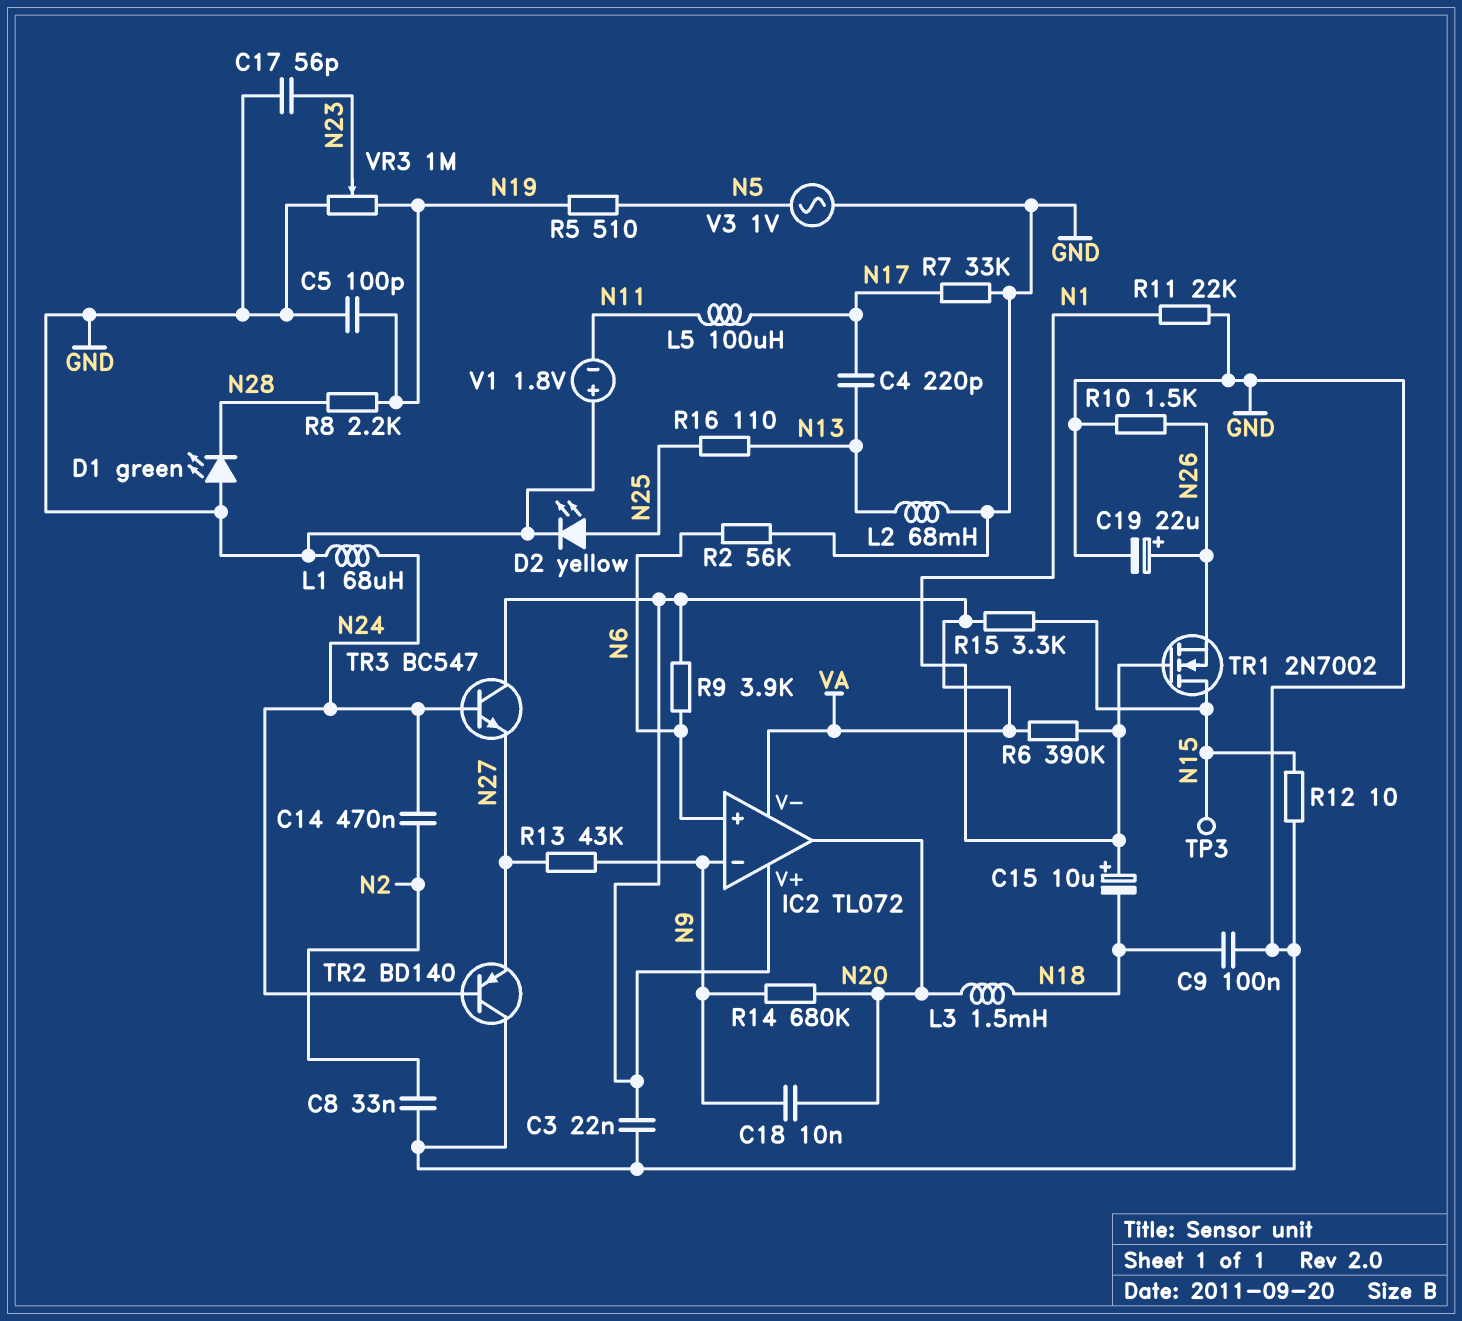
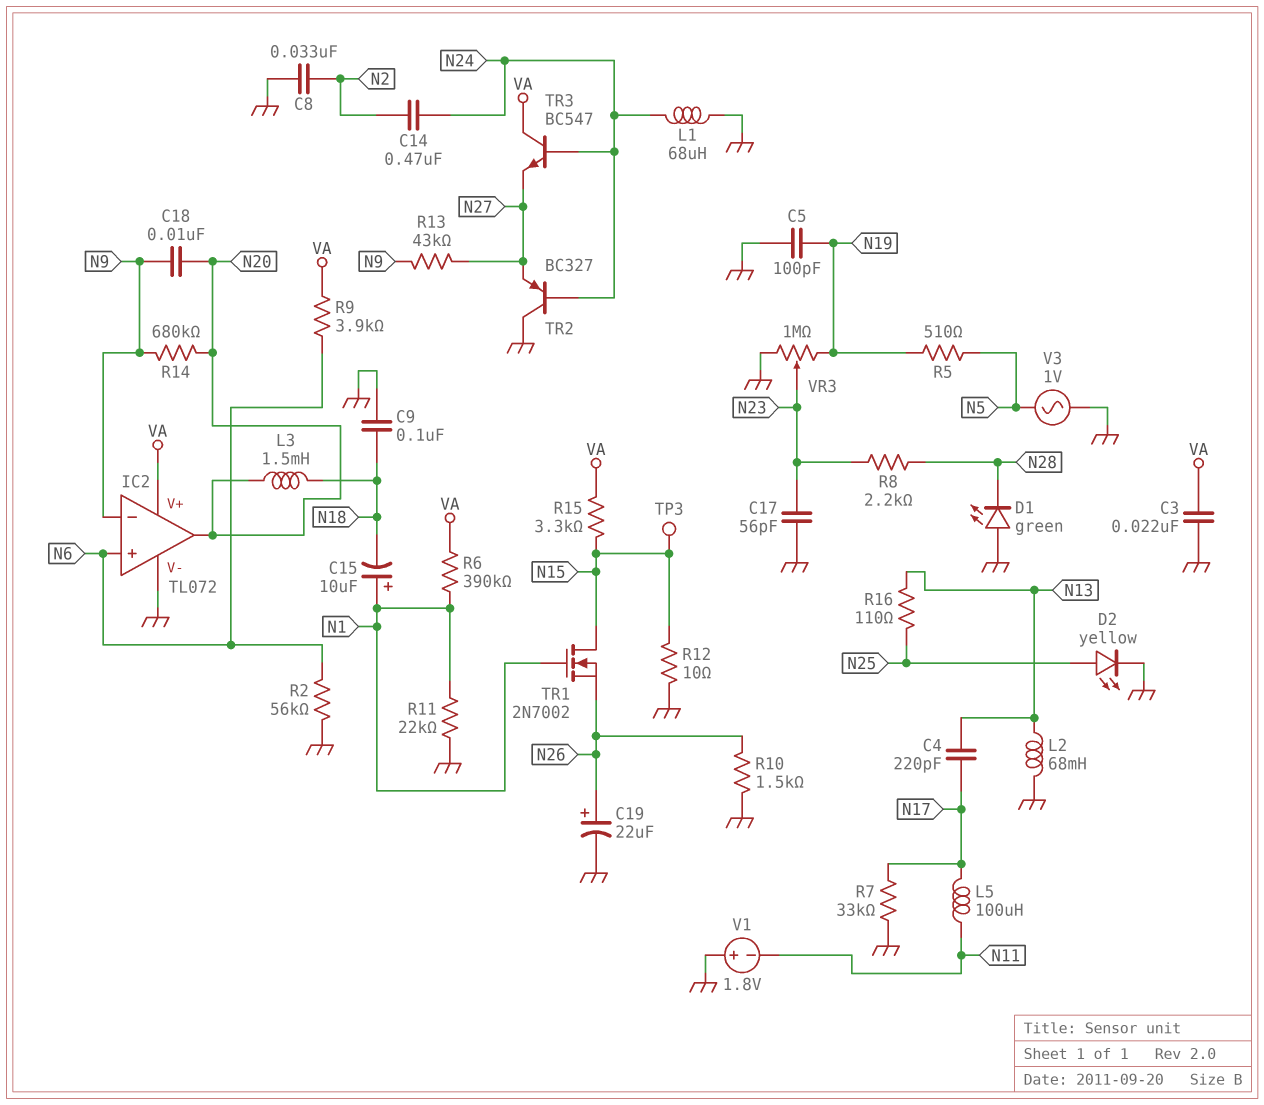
IC2 pin V-: VA -> GND
R8: 2.2k (N19, N28) -> 2.2k (N23, N28)
TR2: PNP BD140 (B N24, C GND, E N27) -> PNP BC327 (B N24, C GND, E N27)

